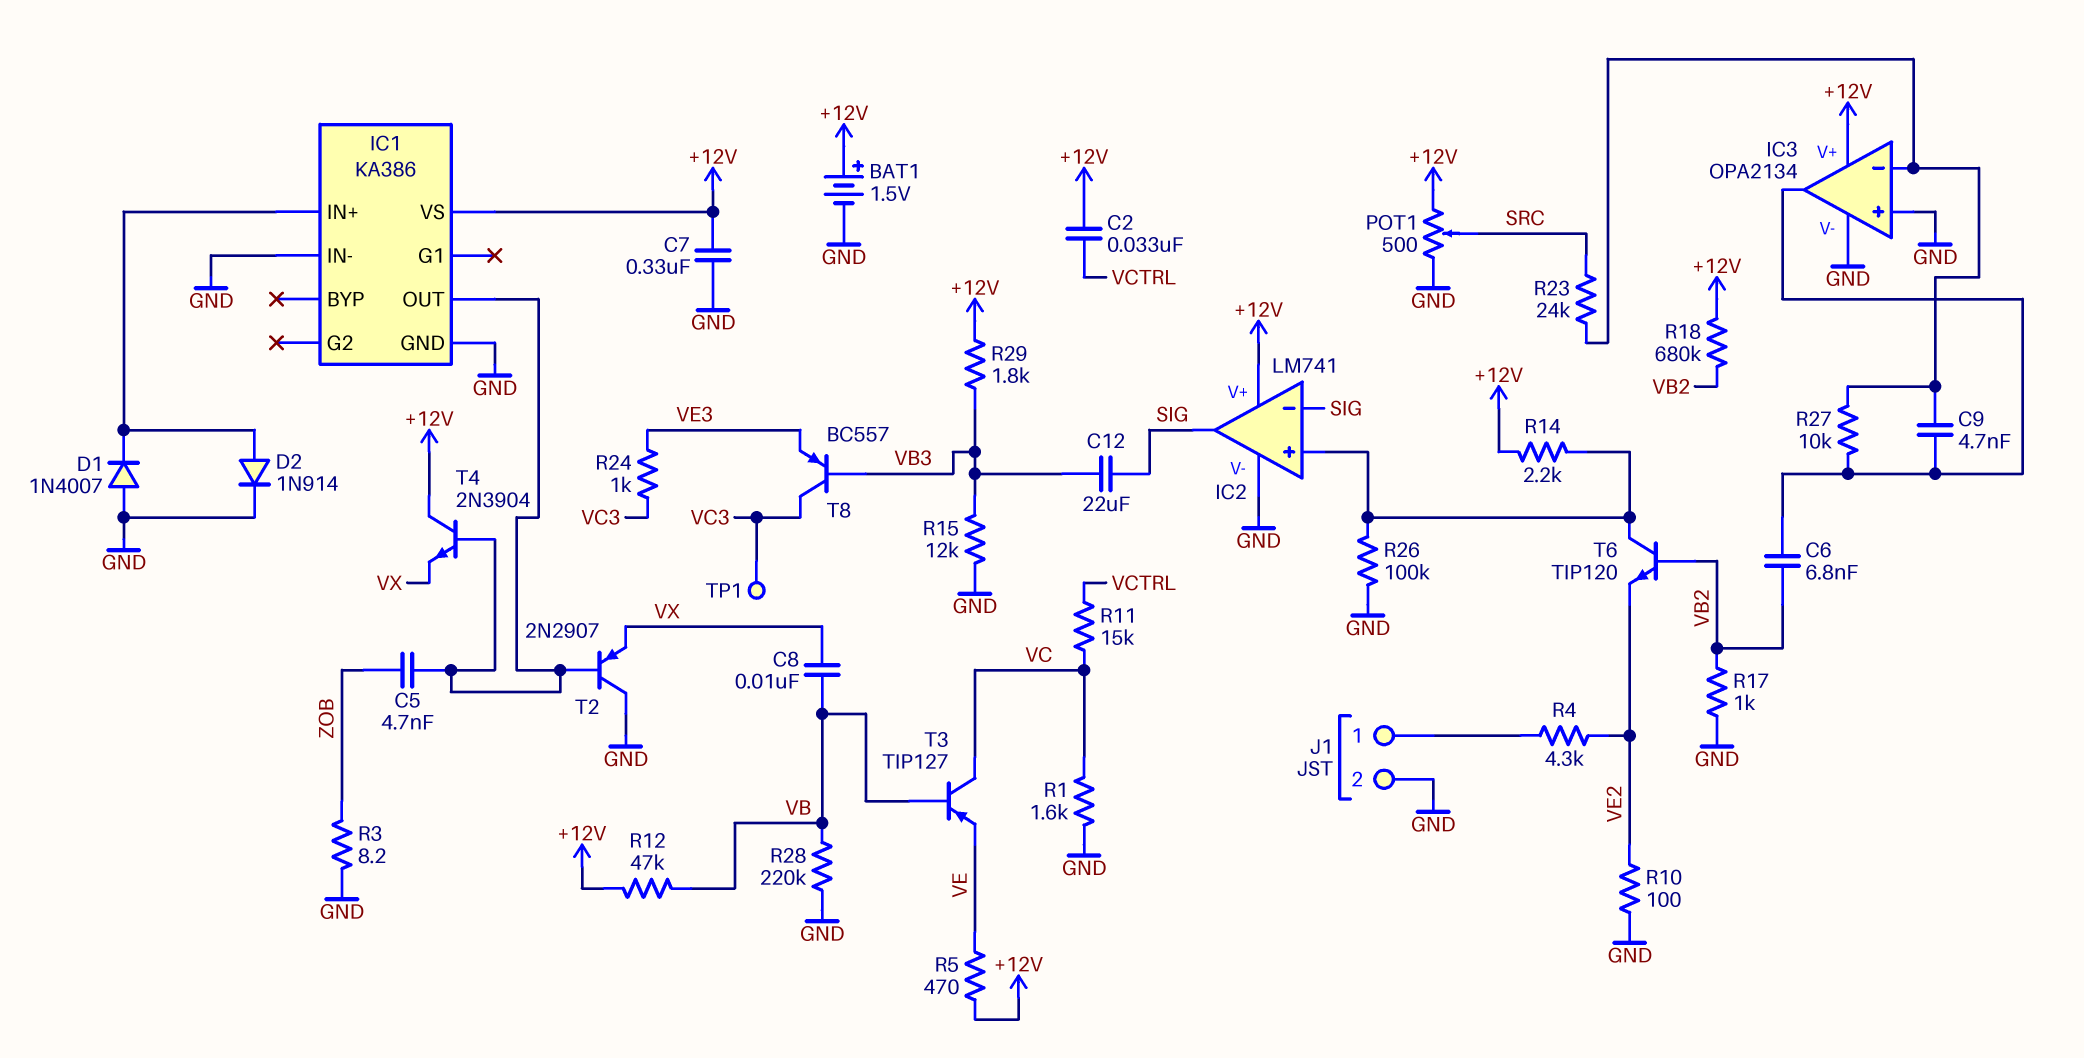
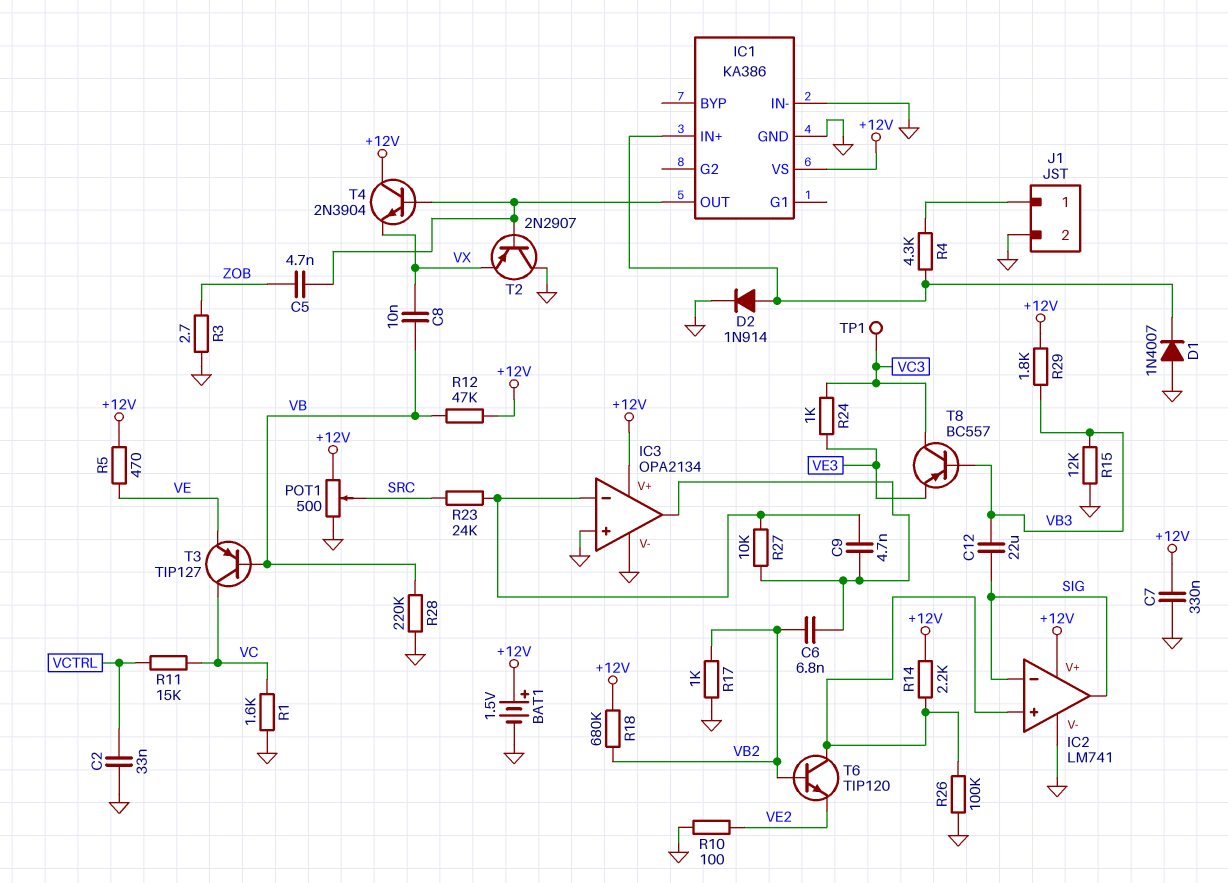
C2: 33nF (+12V, VCTRL) -> 33nF (GND, VCTRL)
R3: 8.2 (GND, ZOB) -> 2.7 (GND, ZOB)
R4: 4.3k (J1/1, VE2) -> 4.3k (IC1/IN+, J1/1)

